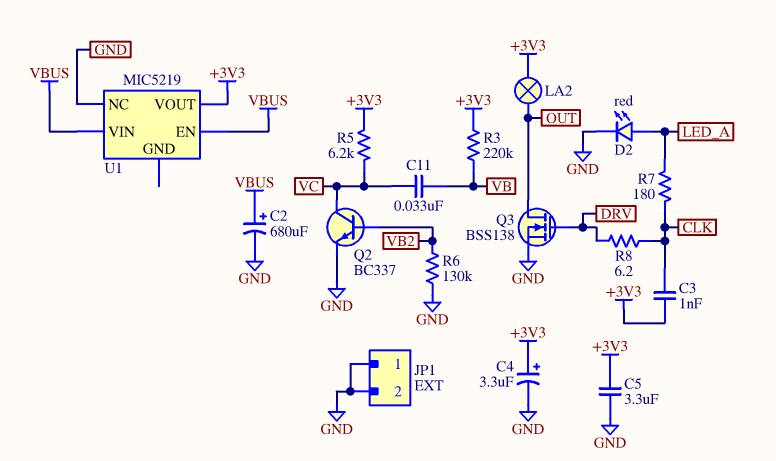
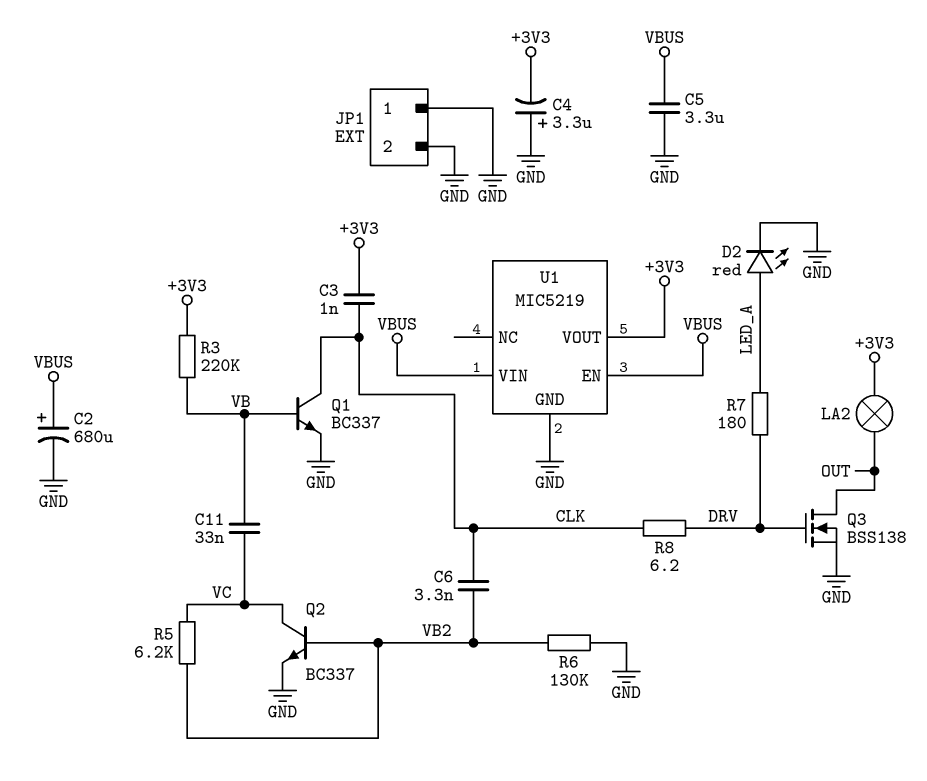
C4: 3.3uF (plus +3V3, minus GND) -> 3.3uF (plus GND, minus +3V3)
C5: 3.3uF (+3V3, GND) -> 3.3uF (GND, VBUS)
C6: none -> 3.3nF (CLK, VB2)
Q1: none -> NPN BC337 (B VB, C CLK, E GND)
R5: 6.2k (+3V3, VC) -> 6.2k (VB2, VC)
R7: 180 (CLK, LED_A) -> 180 (DRV, LED_A)
U1 pin GND: none -> GND
U1 pin NC: GND -> none

